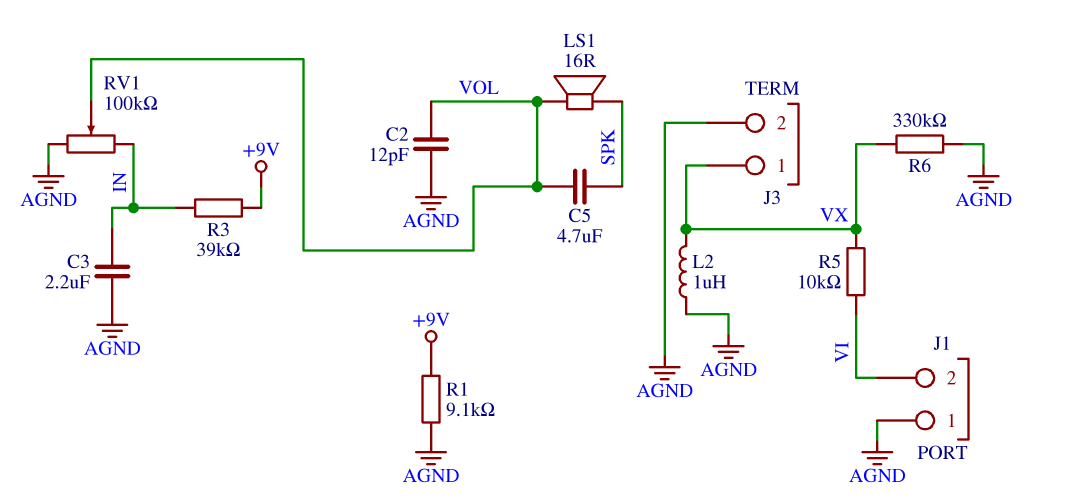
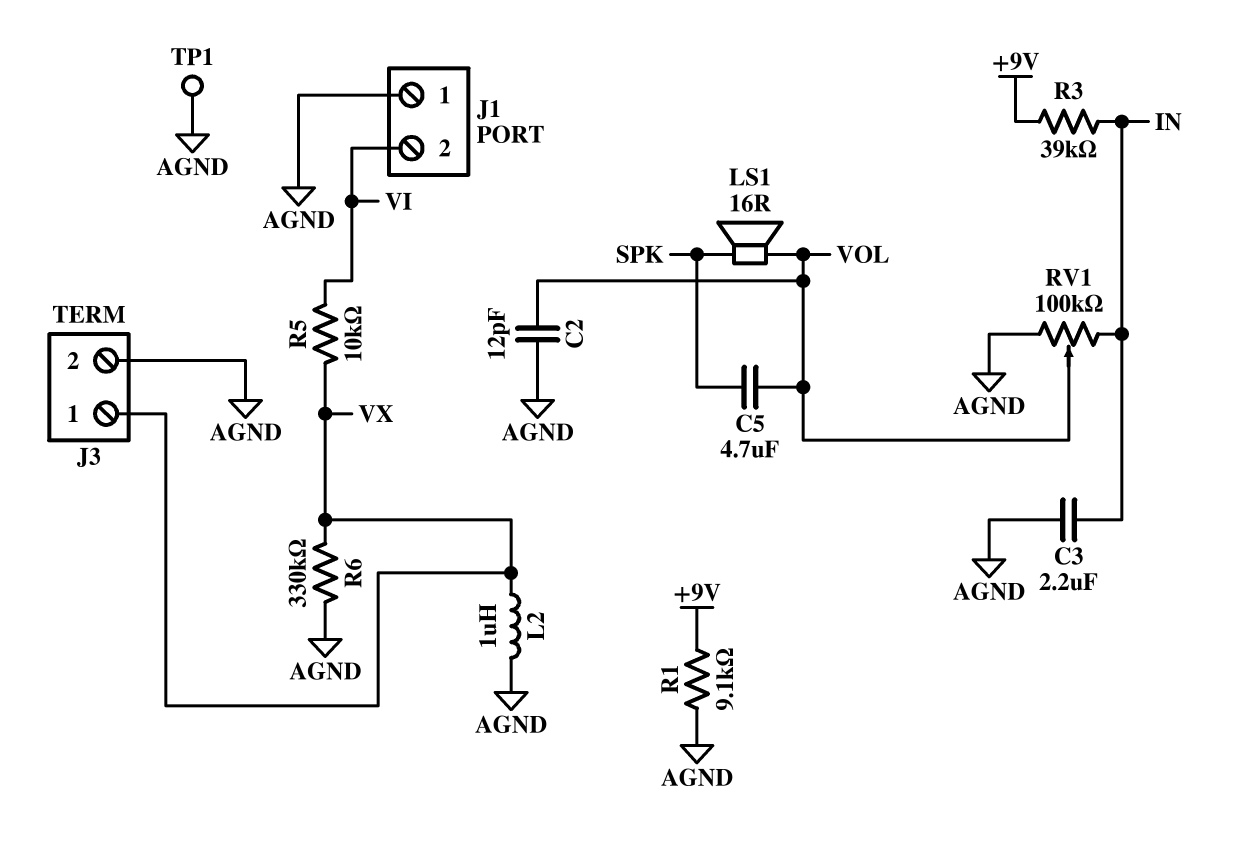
TP1: none -> test point (AGND)

